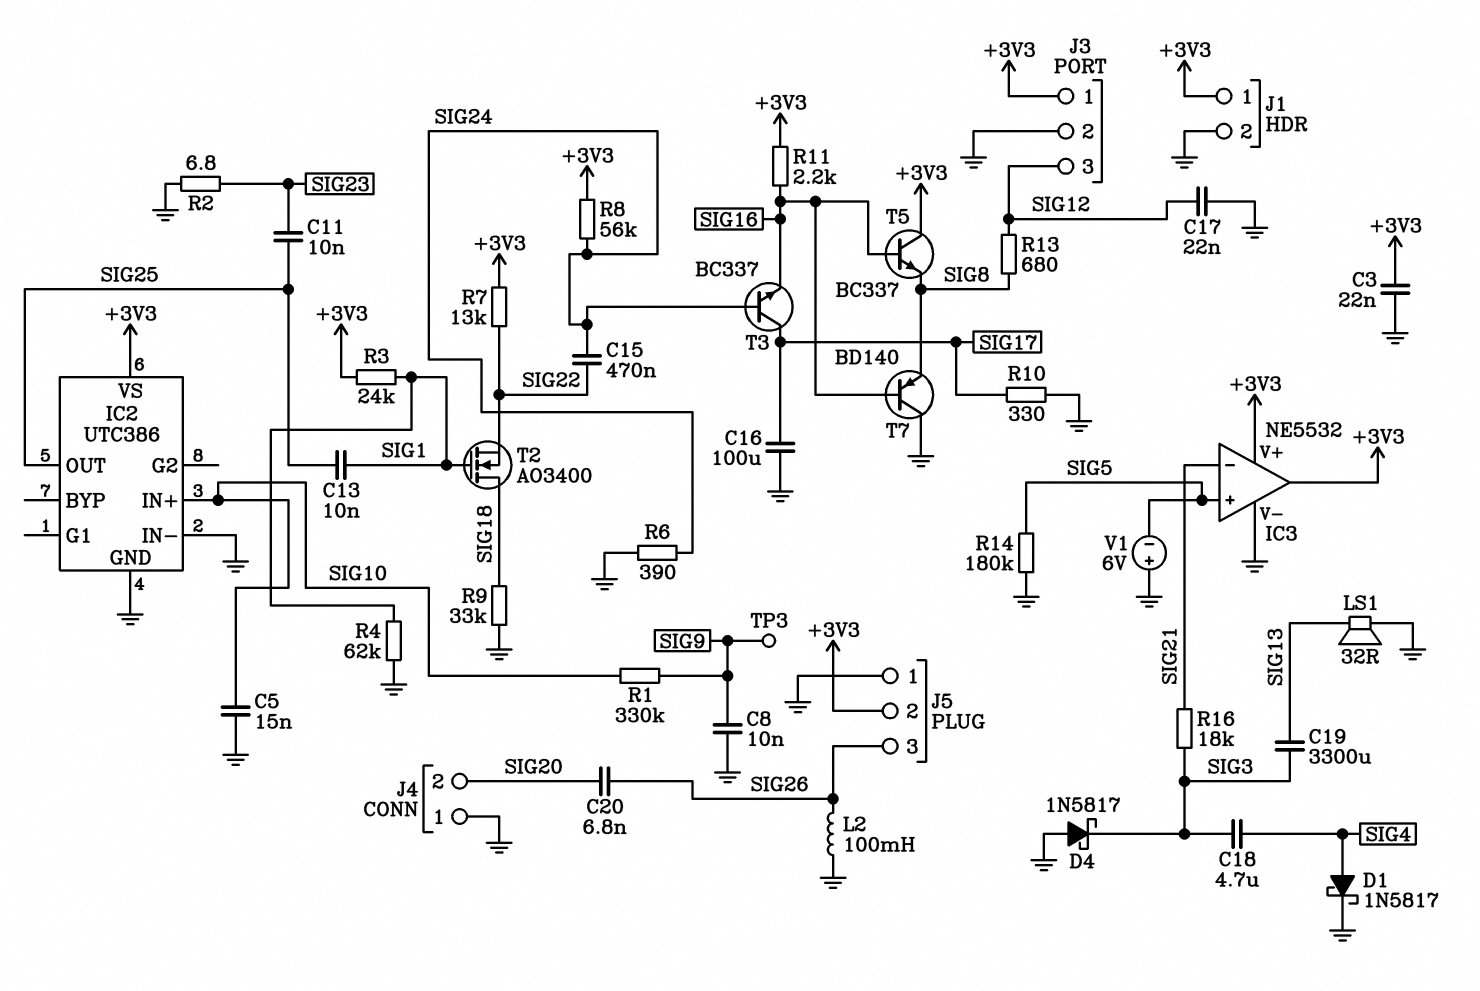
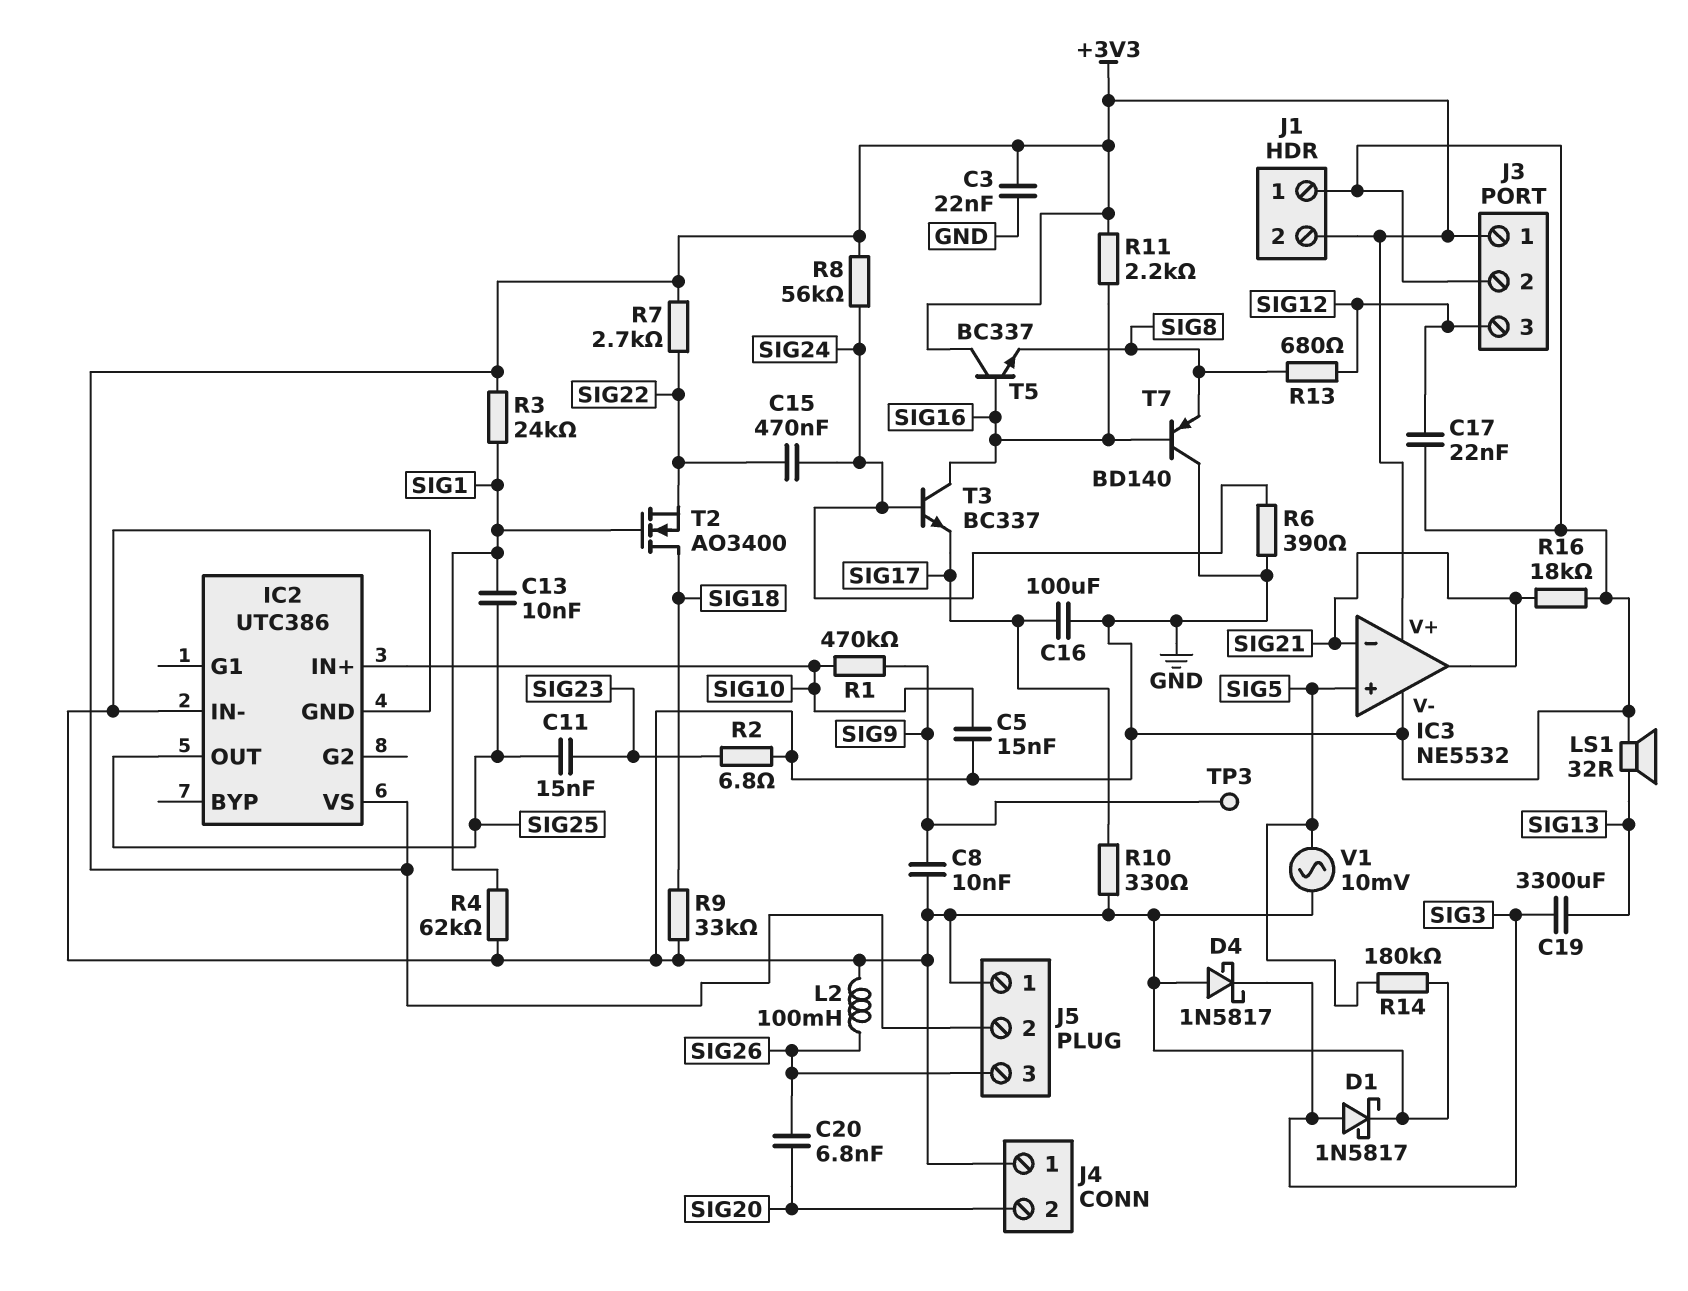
C11: 10nF (SIG23, SIG25) -> 15nF (SIG23, SIG25)
C18: 4.7uF (SIG3, SIG4) -> none
D1: schottky 1N5817 (A SIG4, K GND) -> schottky 1N5817 (A SIG3, K GND)
IC3 pin out: +3V3 -> SIG21
J1 pin 1: +3V3 -> GND
J1 pin 2: GND -> +3V3
R1: 330k (SIG9, SIG10) -> 470k (SIG9, SIG10)
R7: 13k (+3V3, SIG22) -> 2.7k (+3V3, SIG22)
R16: 18k (SIG3, SIG21) -> 18k (GND, SIG21)
T3: NPN BC337 (B SIG24, C SIG17, E SIG16) -> NPN BC337 (B SIG24, C SIG16, E SIG17)
V1: 6V (plus GND, minus SIG5) -> AC 10mV (GND, SIG5)

